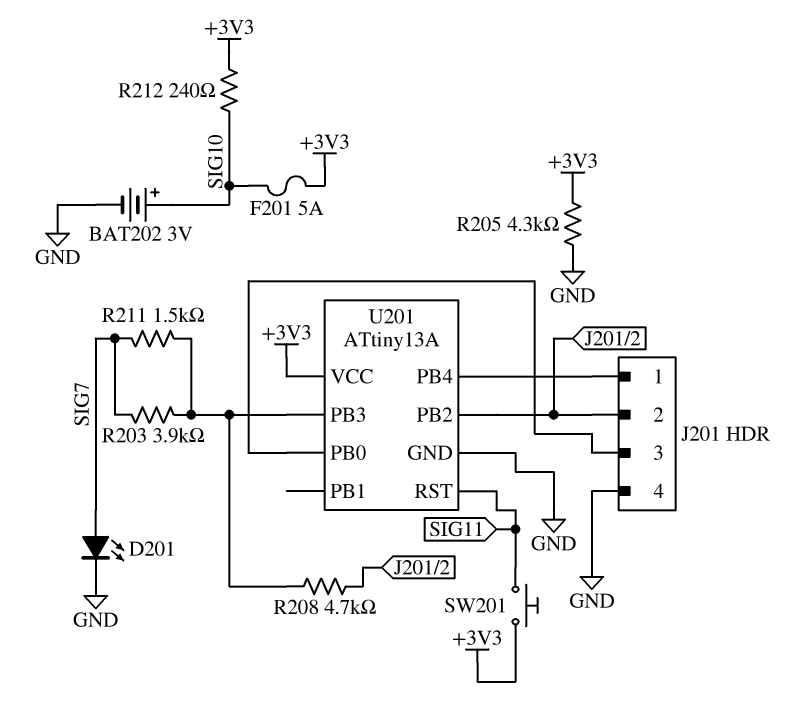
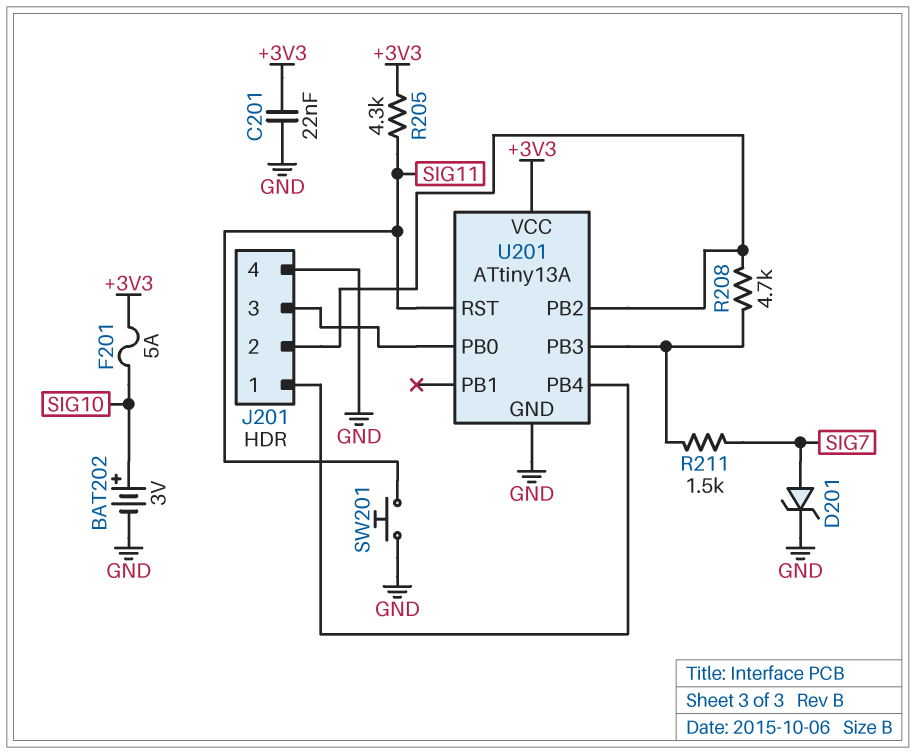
C201: none -> 22nF (+3V3, GND)
D201: LED (A SIG7, K GND) -> zener (A SIG7, K GND)
R203: 3.9k (SIG7, U201/PB3) -> none
R205: 4.3k (+3V3, GND) -> 4.3k (+3V3, SIG11)
R212: 240 (+3V3, SIG10) -> none
SW201: button (+3V3, SIG11) -> button (GND, SIG11)

